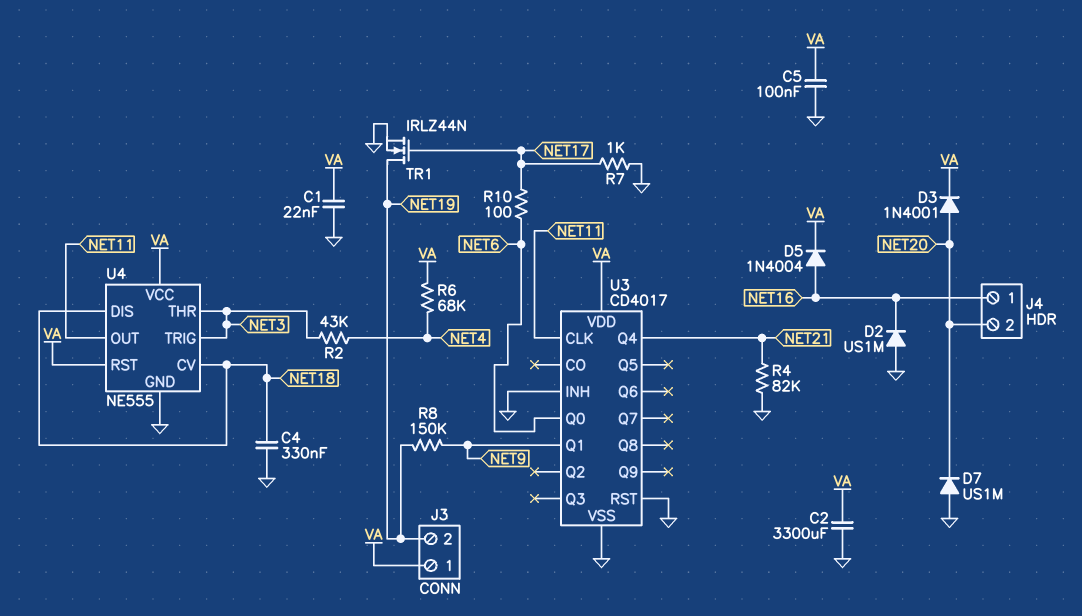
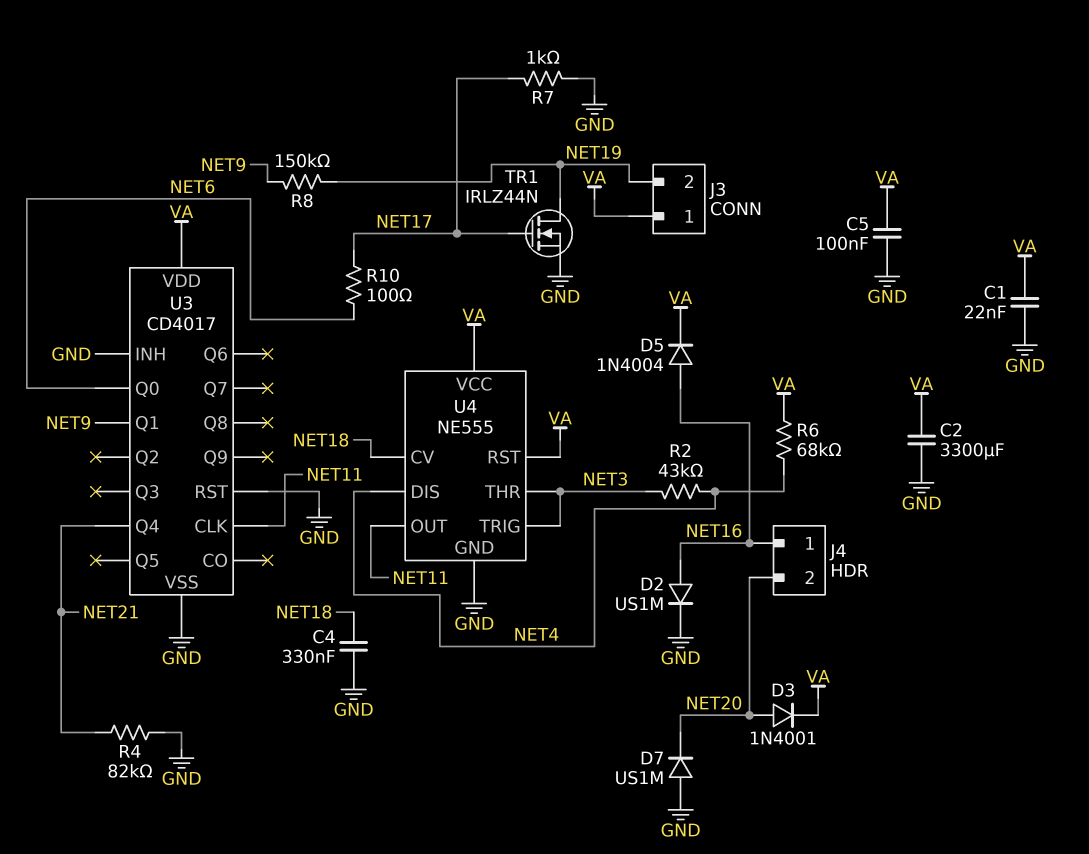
D2: diode US1M (A GND, K NET16) -> diode US1M (A NET16, K GND)
U4 pin DIS: NET18 -> NET4

